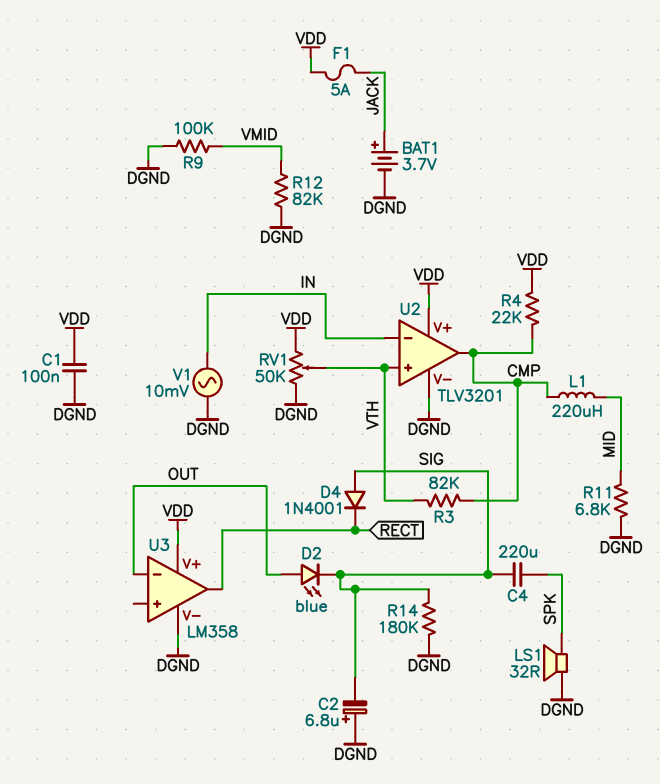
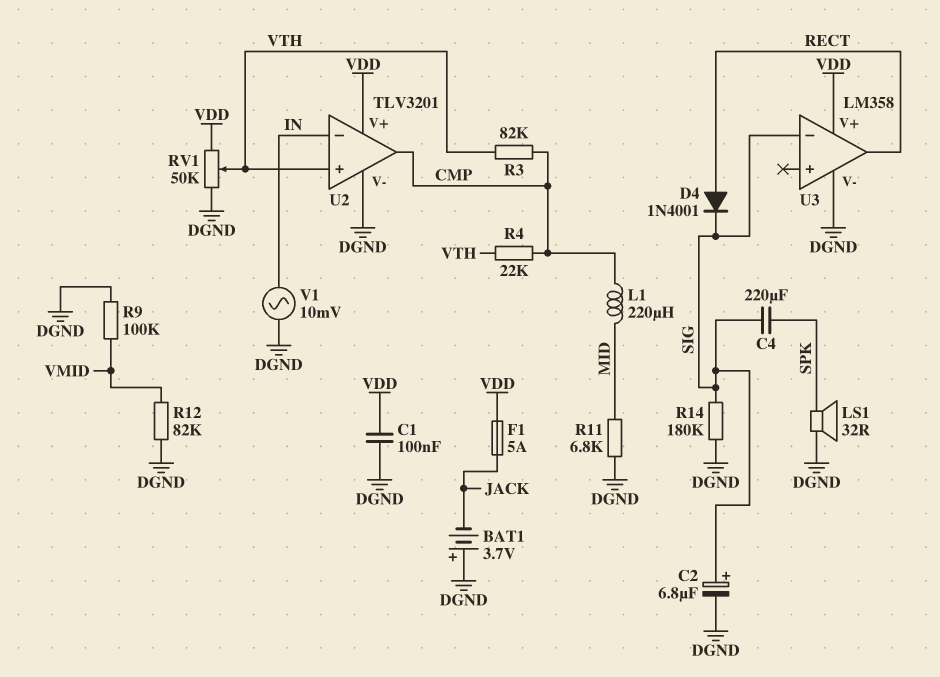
BAT1: 3.7V (plus JACK, minus DGND) -> 3.7V (plus DGND, minus JACK)
C2: 6.8uF (plus DGND, minus SIG) -> 6.8uF (plus SIG, minus DGND)
D2: LED blue (A OUT, K SIG) -> none
D4: diode 1N4001 (A SIG, K RECT) -> diode 1N4001 (A RECT, K SIG)
R4: 22k (CMP, VDD) -> 22k (CMP, VTH)
U3 pin in-: OUT -> SIG

